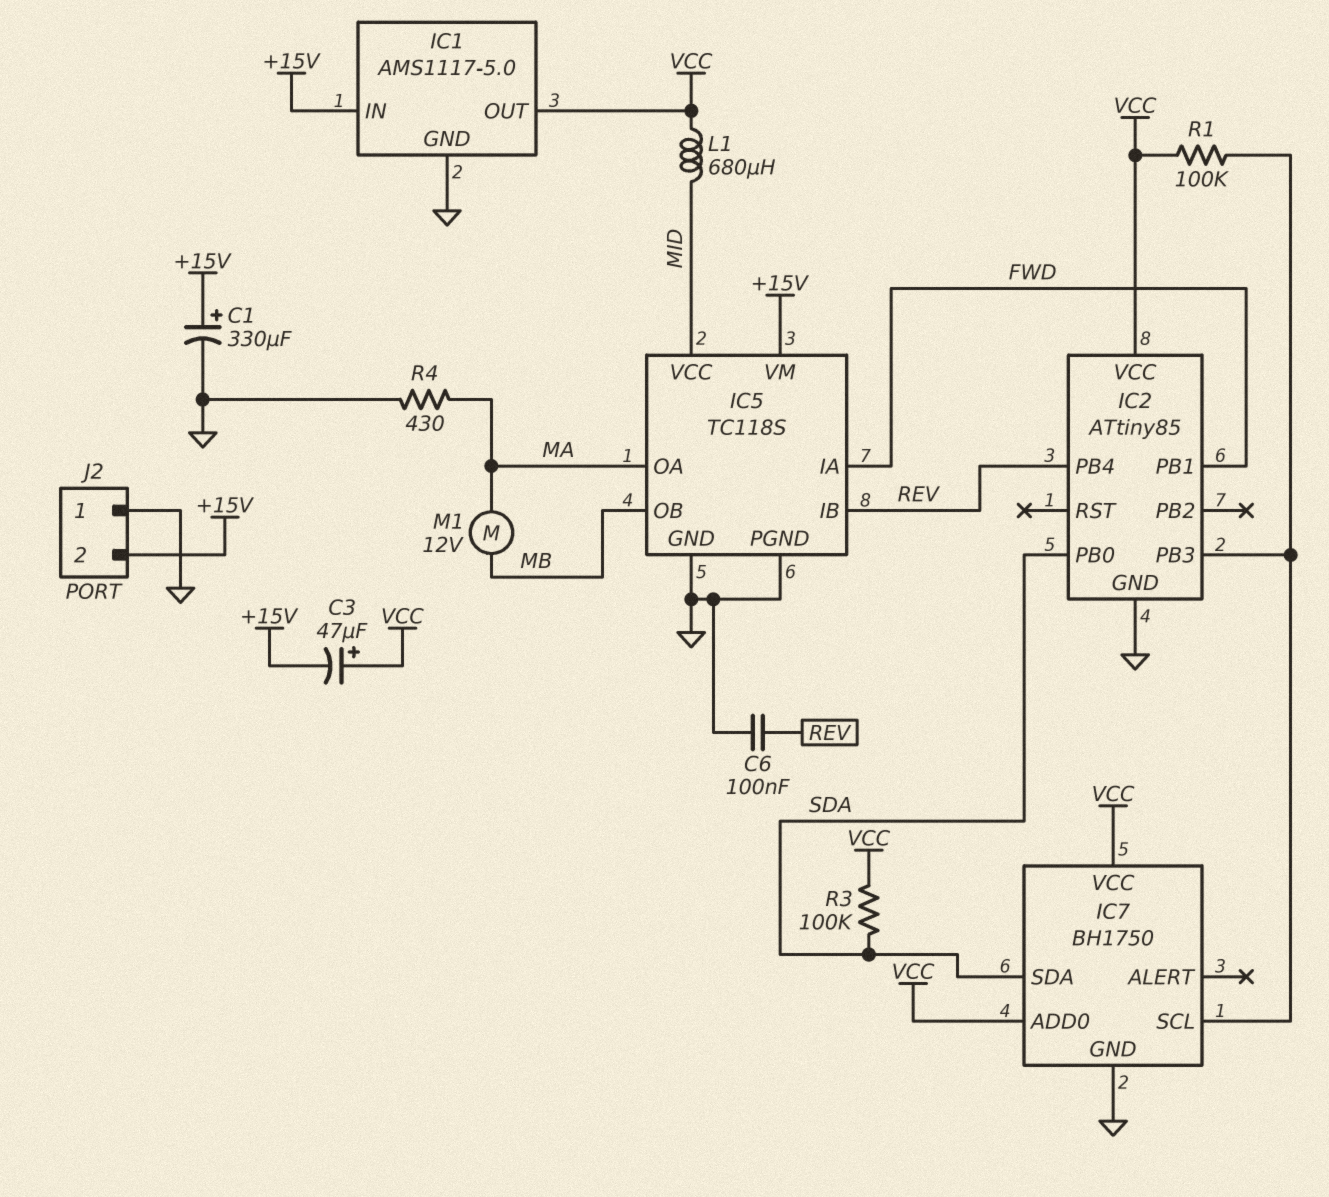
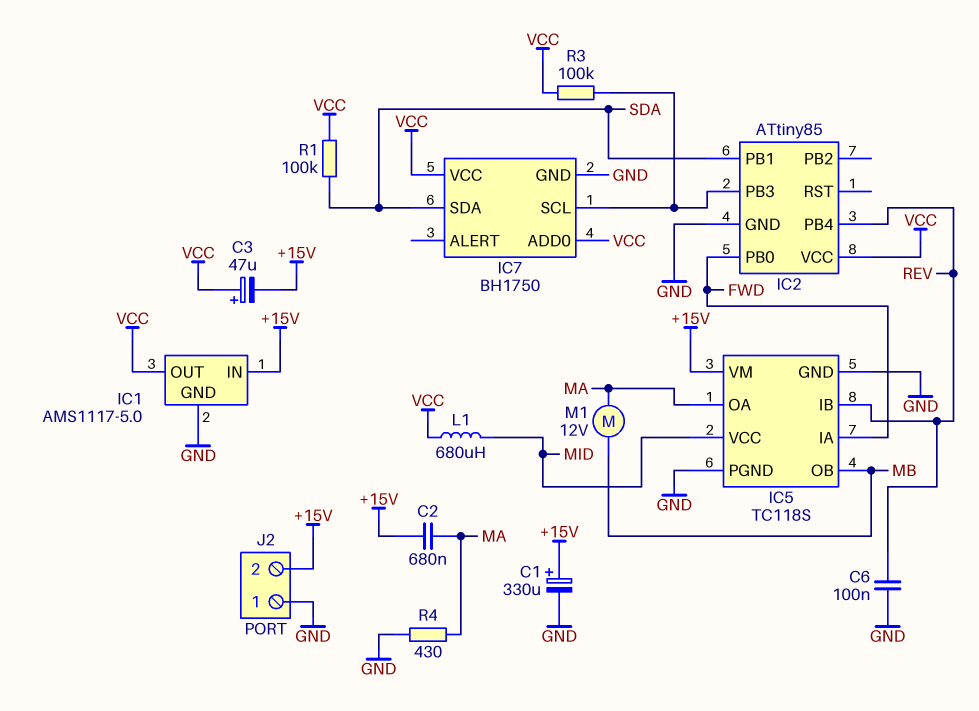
C2: none -> 680nF (+15V, MA)
IC2 pin PB0: SDA -> FWD
IC2 pin PB1: FWD -> SDA
R1: 100k (IC2/PB3, VCC) -> 100k (SDA, VCC)
R3: 100k (SDA, VCC) -> 100k (IC2/PB3, VCC)

